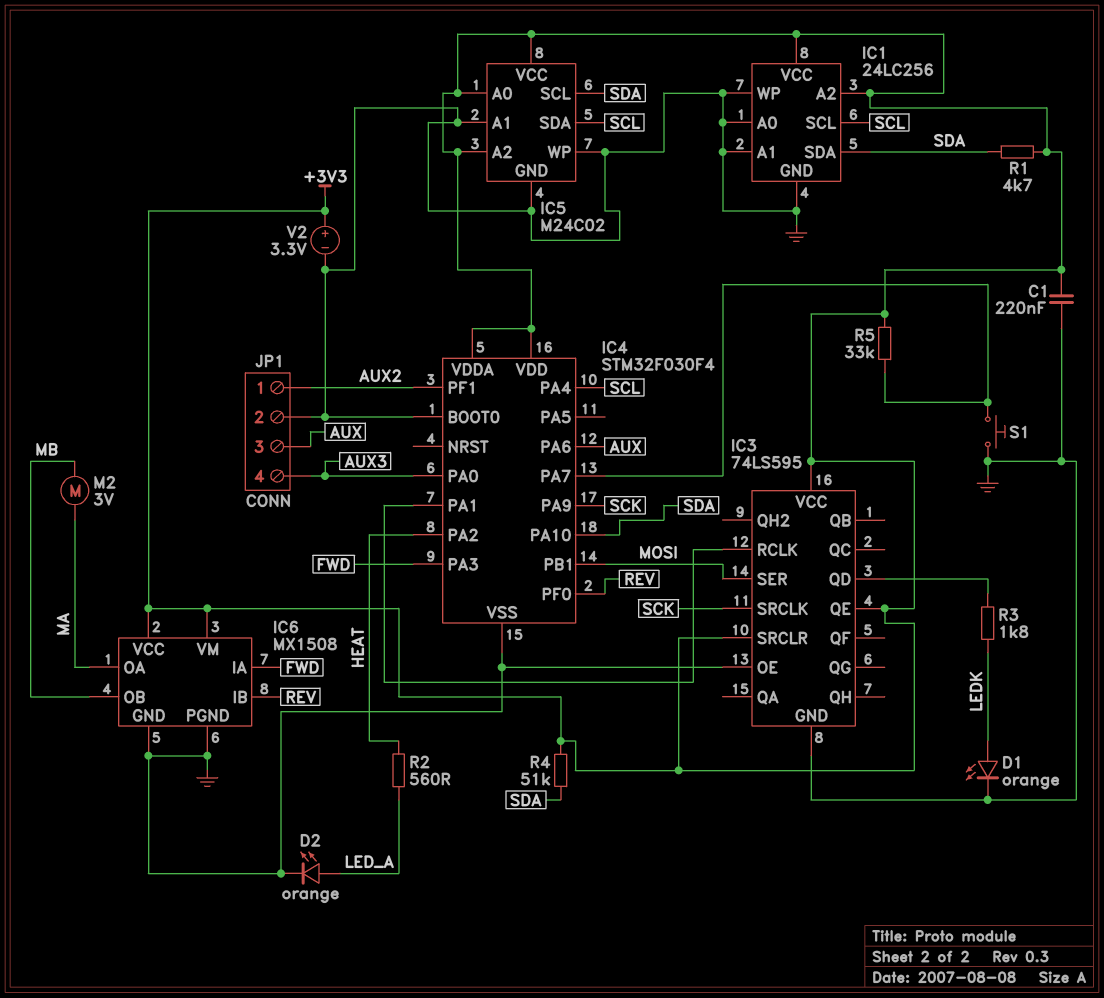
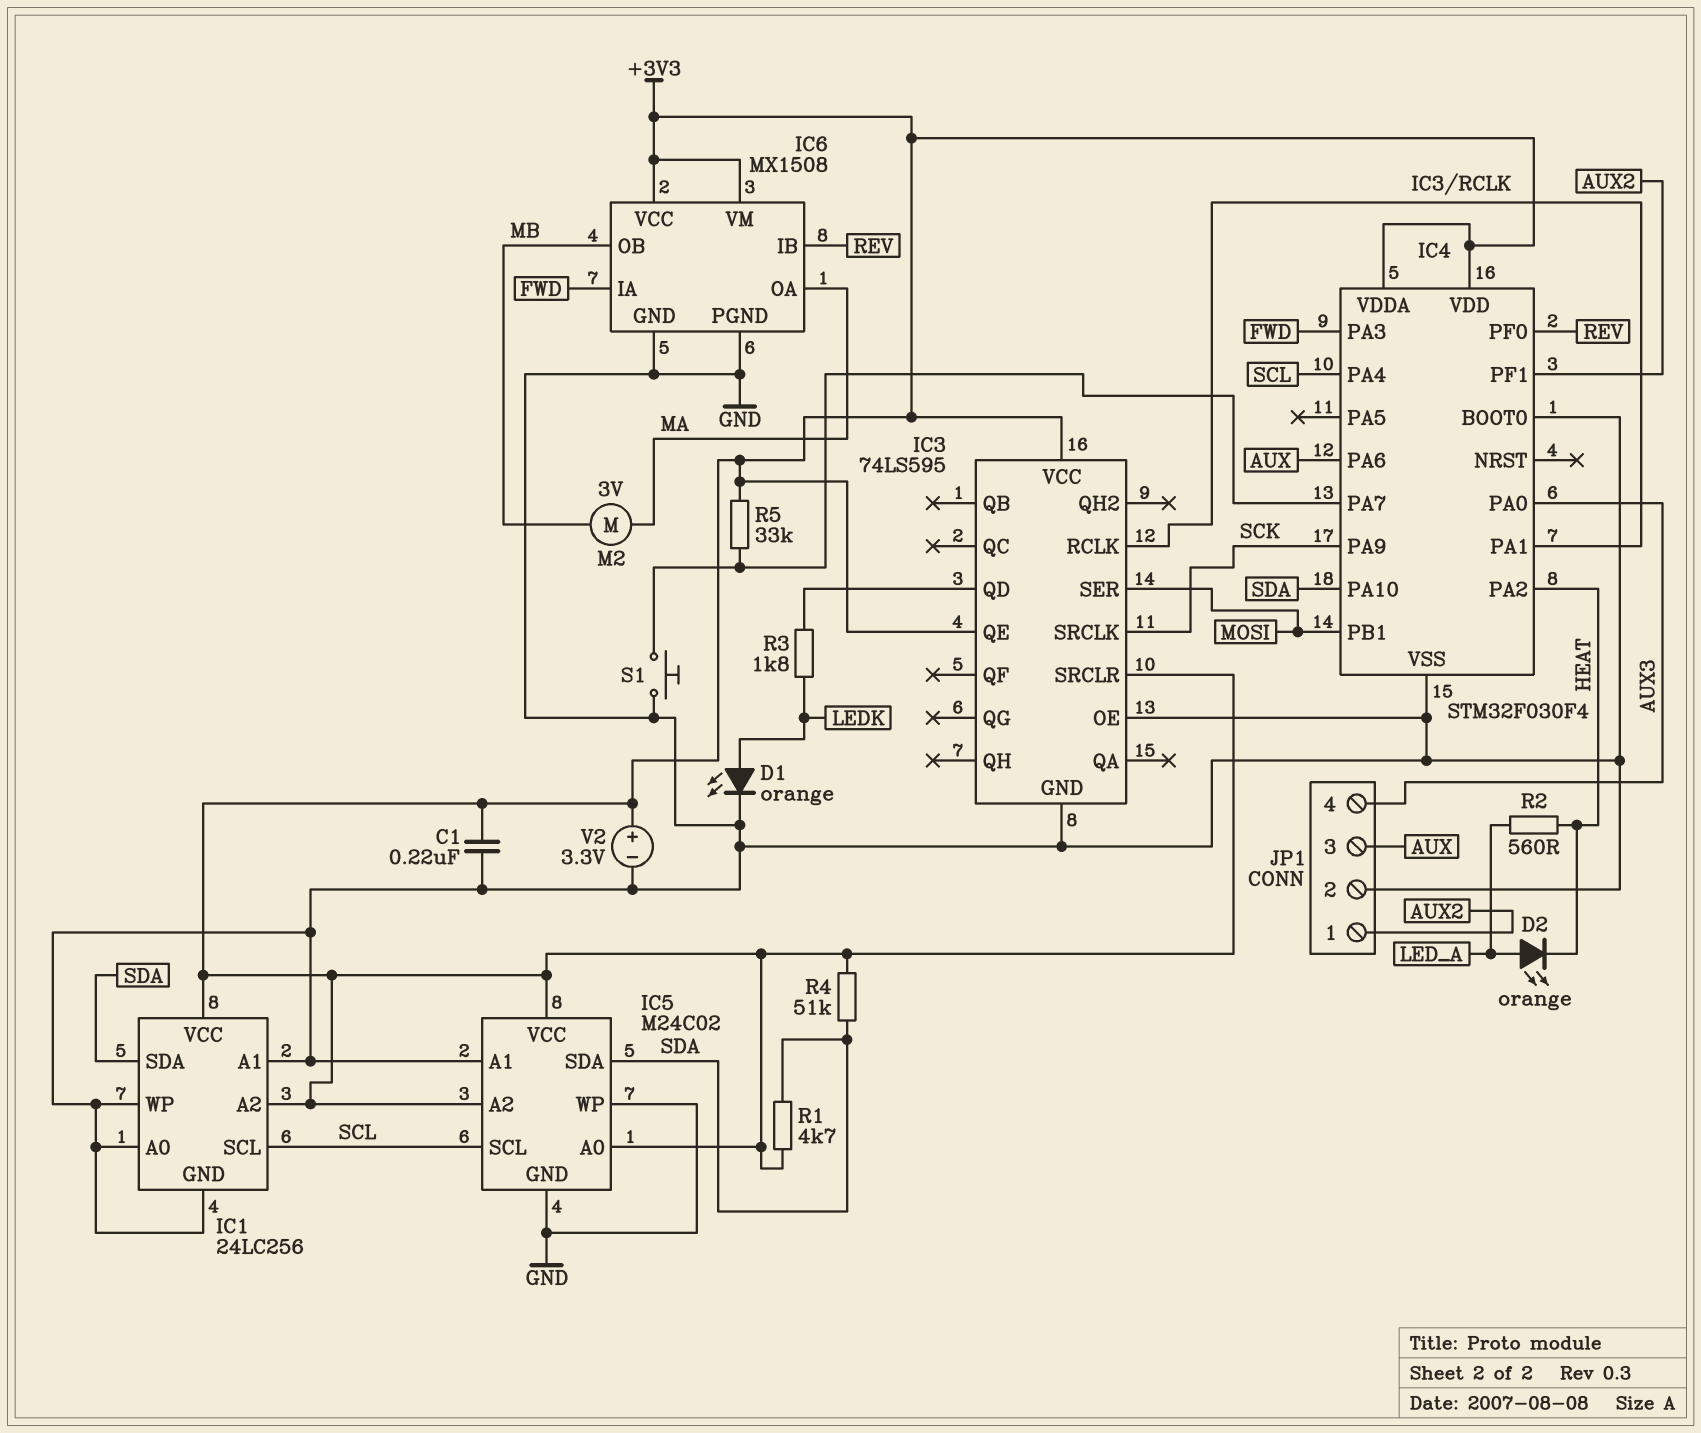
D2: LED orange (A LED_A, K GND) -> LED orange (A LED_A, K HEAT)
IC5 pin SCL: SDA -> SCL
IC5 pin SDA: SCL -> SDA

